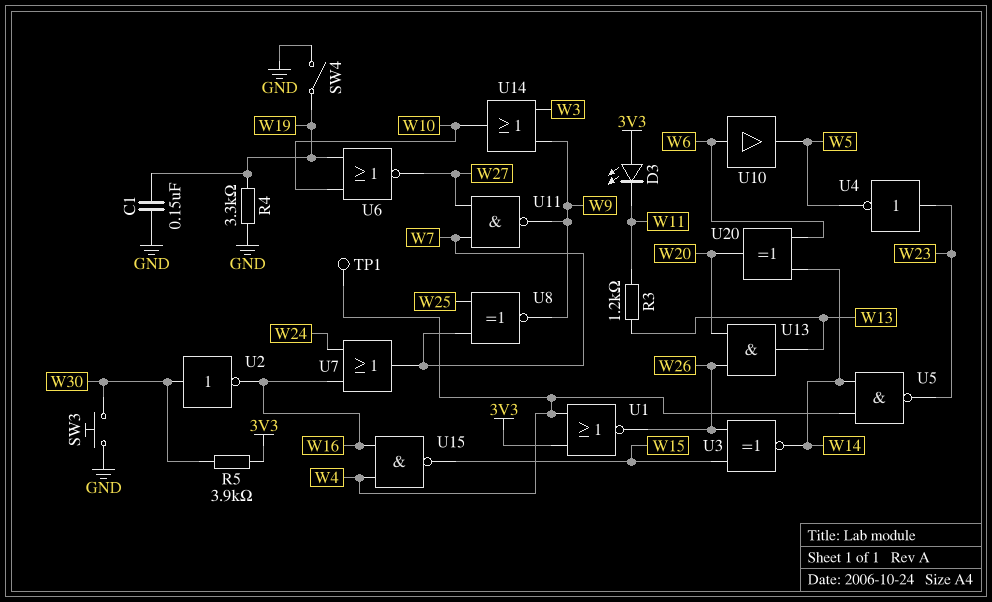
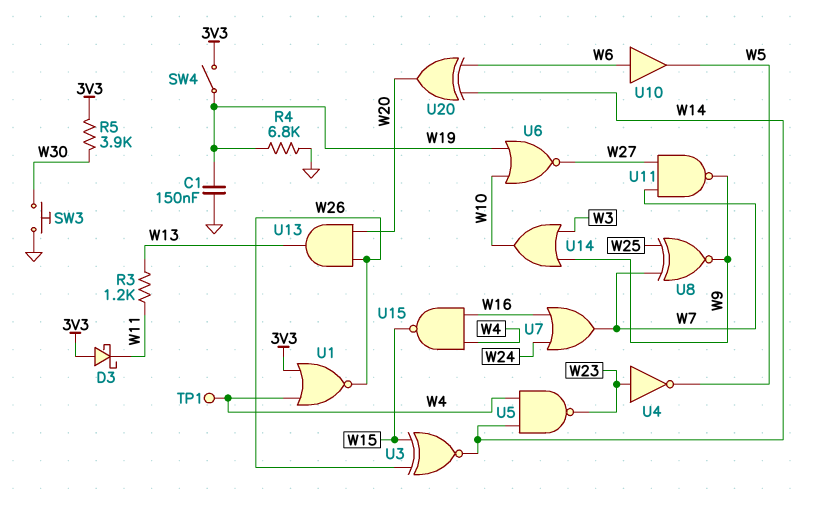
D3: LED (A 3V3, K W11) -> schottky (A 3V3, K W11)
R4: 3.3k (GND, W19) -> 6.8k (GND, W19)
SW4: switch (GND, W19) -> switch (3V3, W19)
U2: NOT (in W30, out W16) -> none

